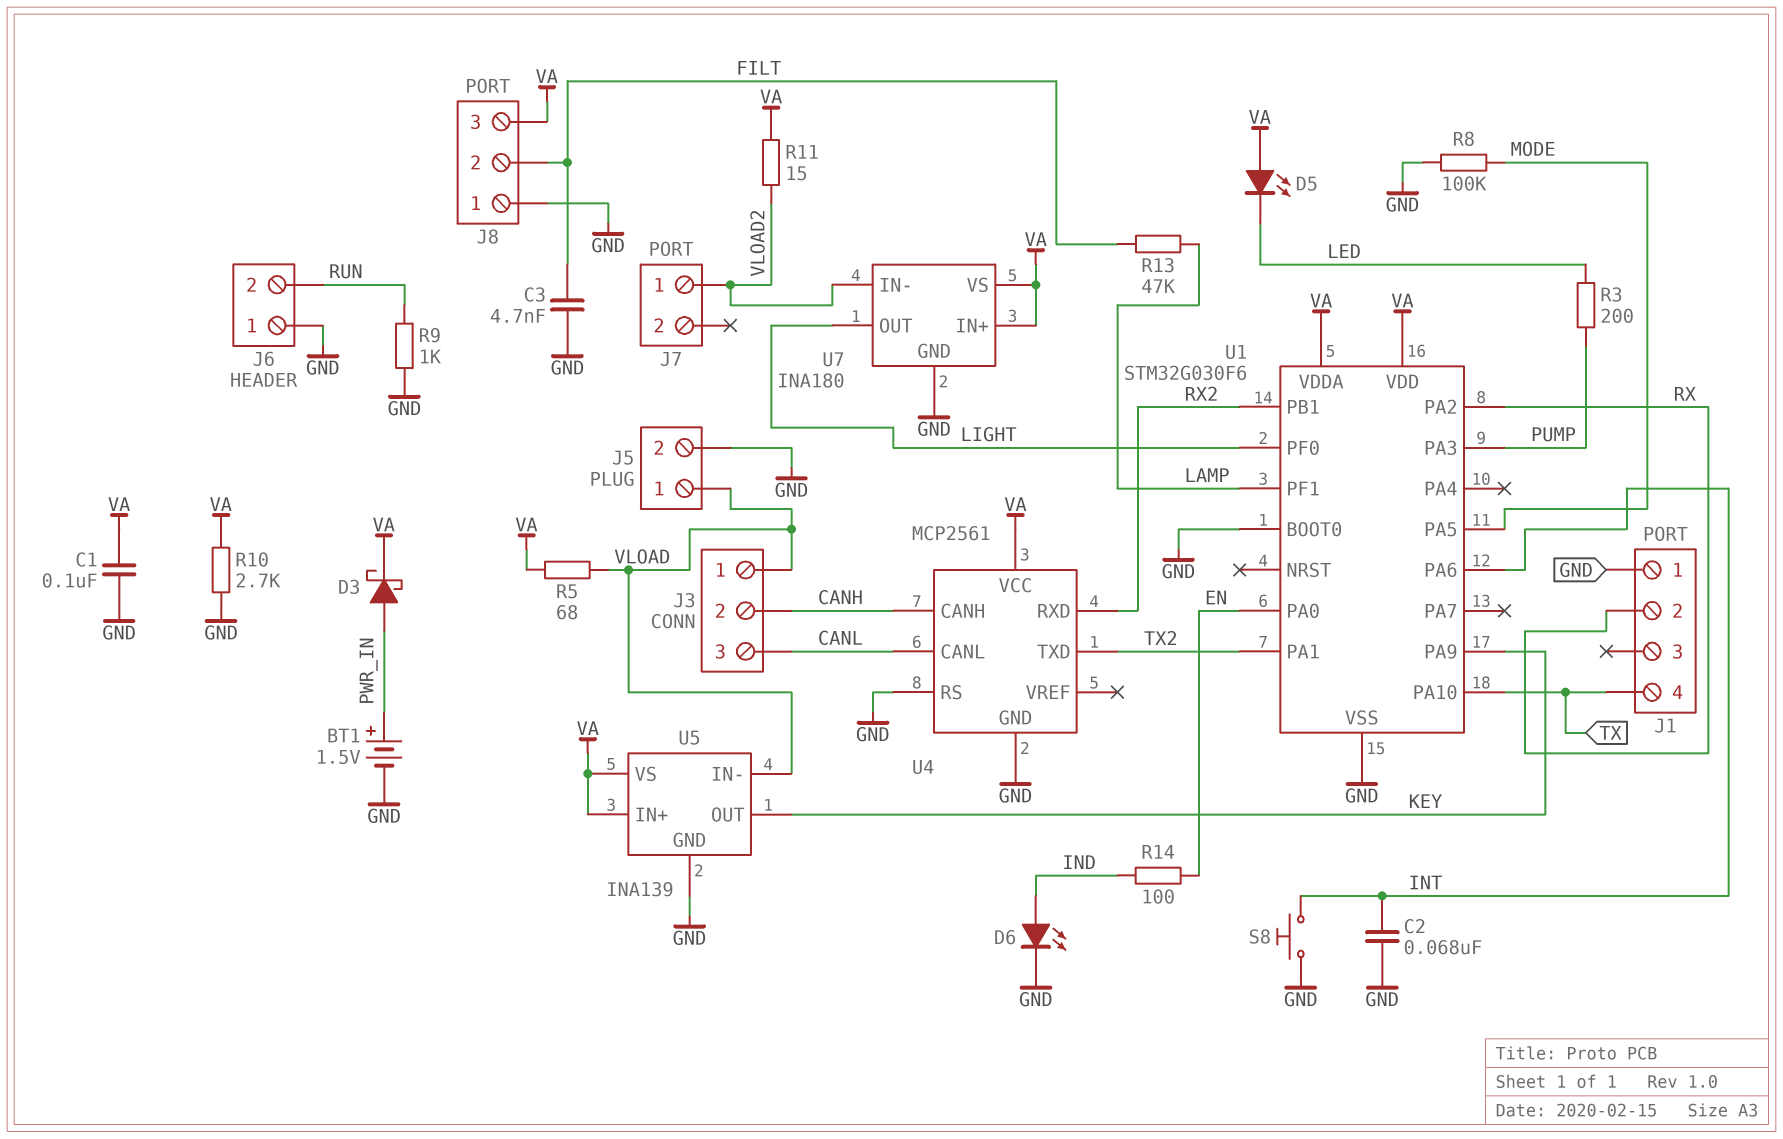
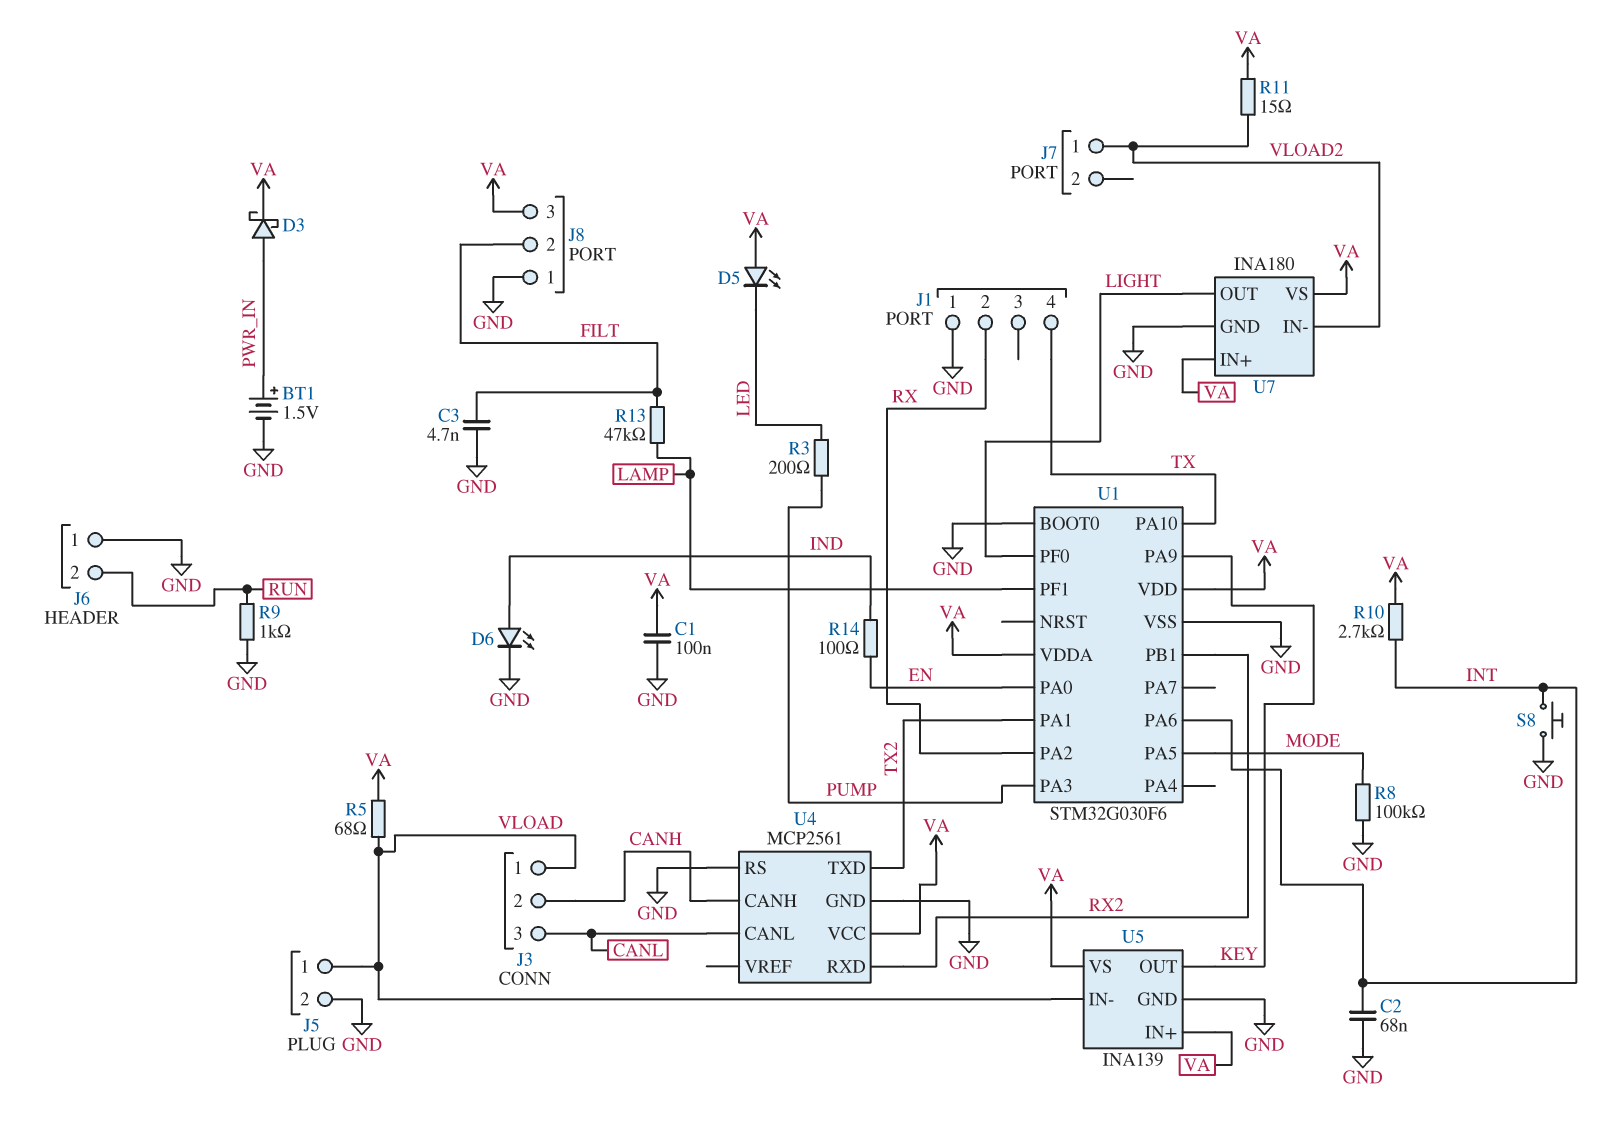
R10: 2.7k (GND, VA) -> 2.7k (INT, VA)

